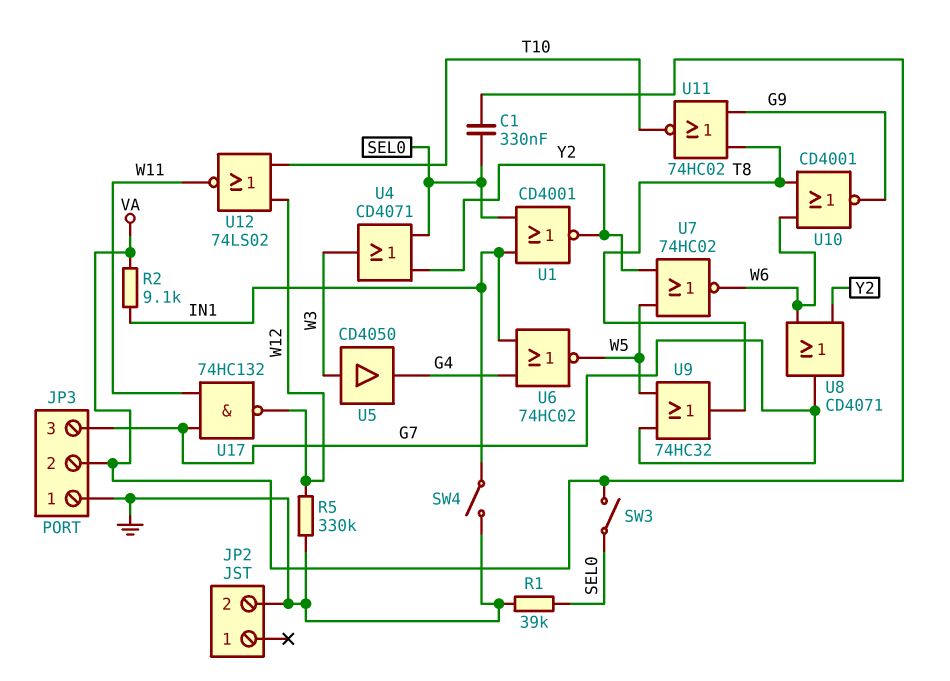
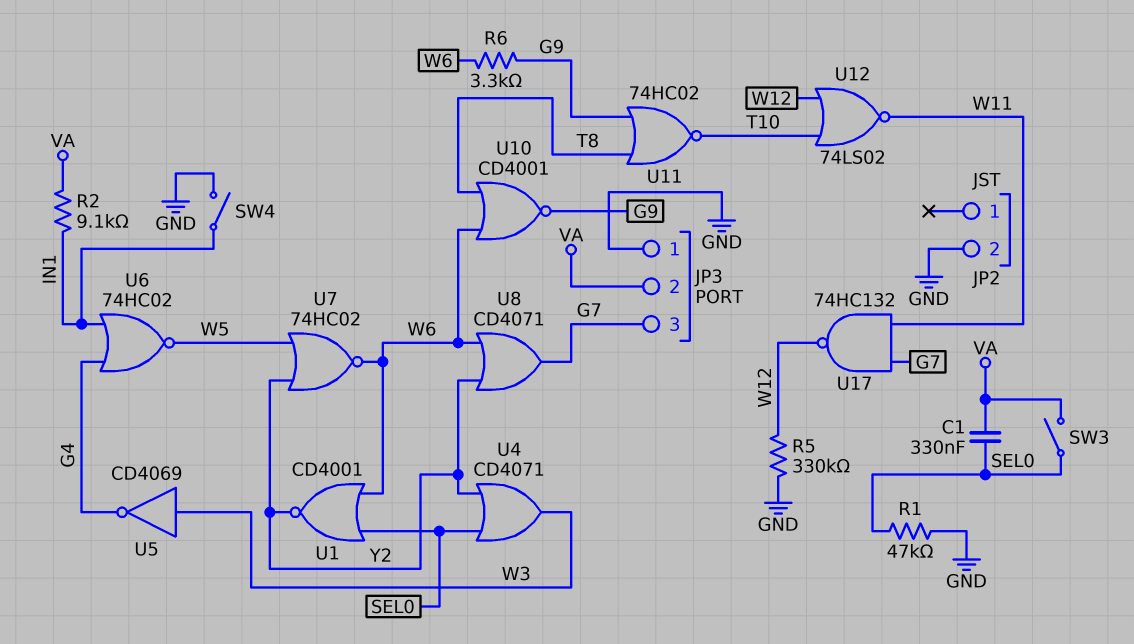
R1: 39k (GND, SEL0) -> 47k (GND, SEL0)
R6: none -> 3.3k (G9, W6)
U1: NOR CD4001 (in IN1, in SEL0, out Y2) -> NOR CD4001 (in SEL0, in W6, out Y2)
U5: buffer CD4050 (in W3, out G4) -> NOT CD4069 (in W3, out G4)
U9: OR 74HC32 (in G7, in W5, out T8) -> none

